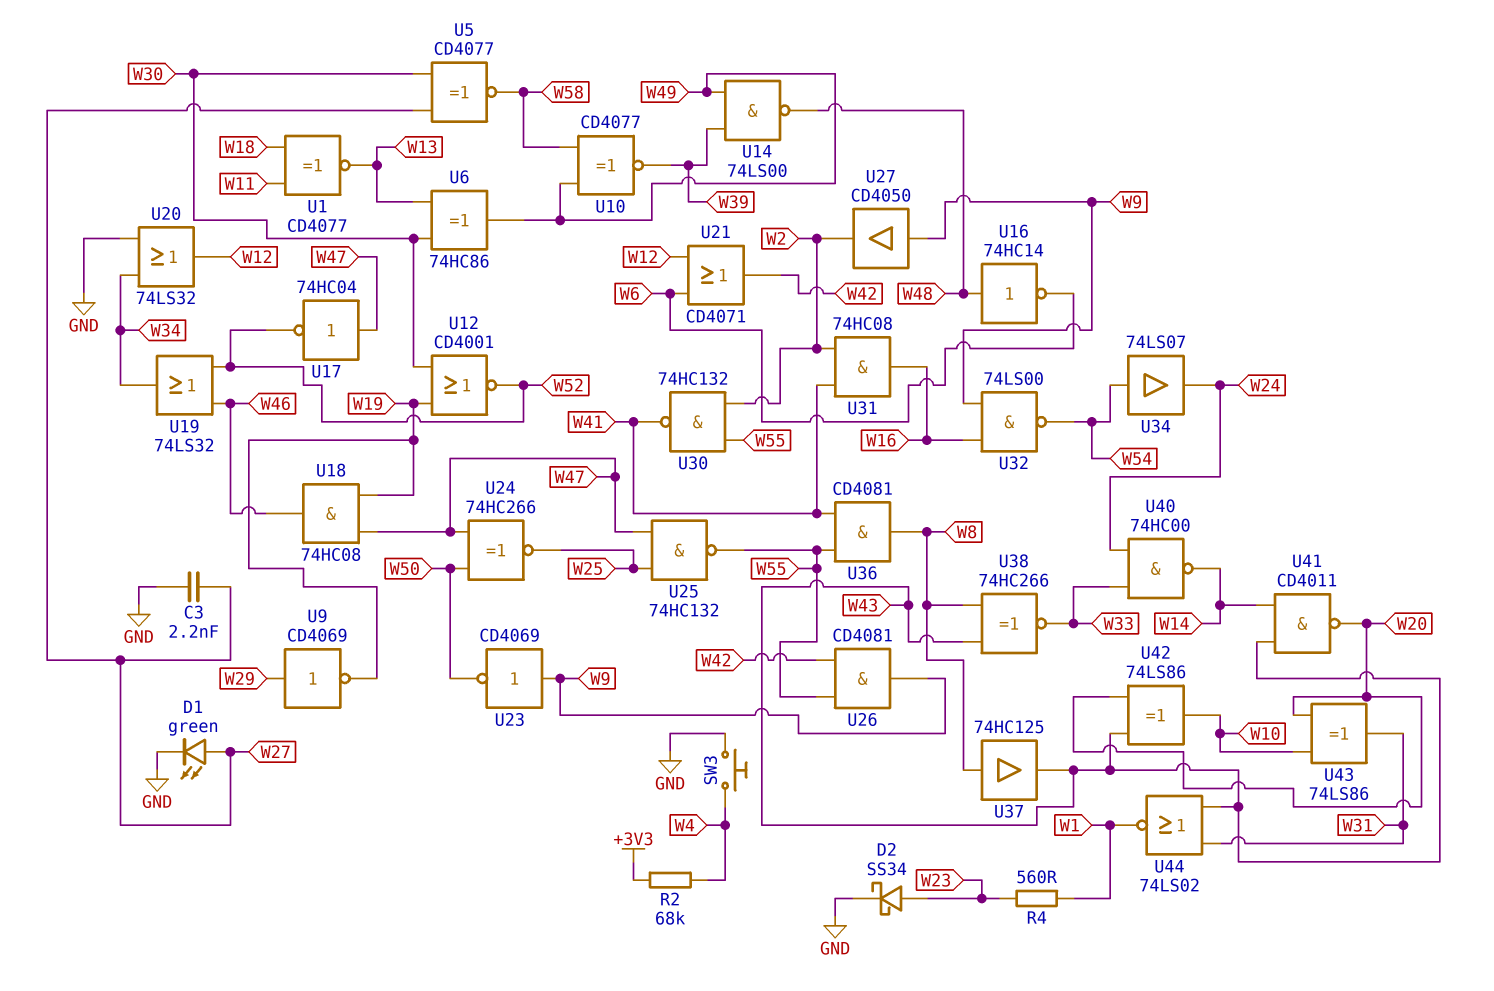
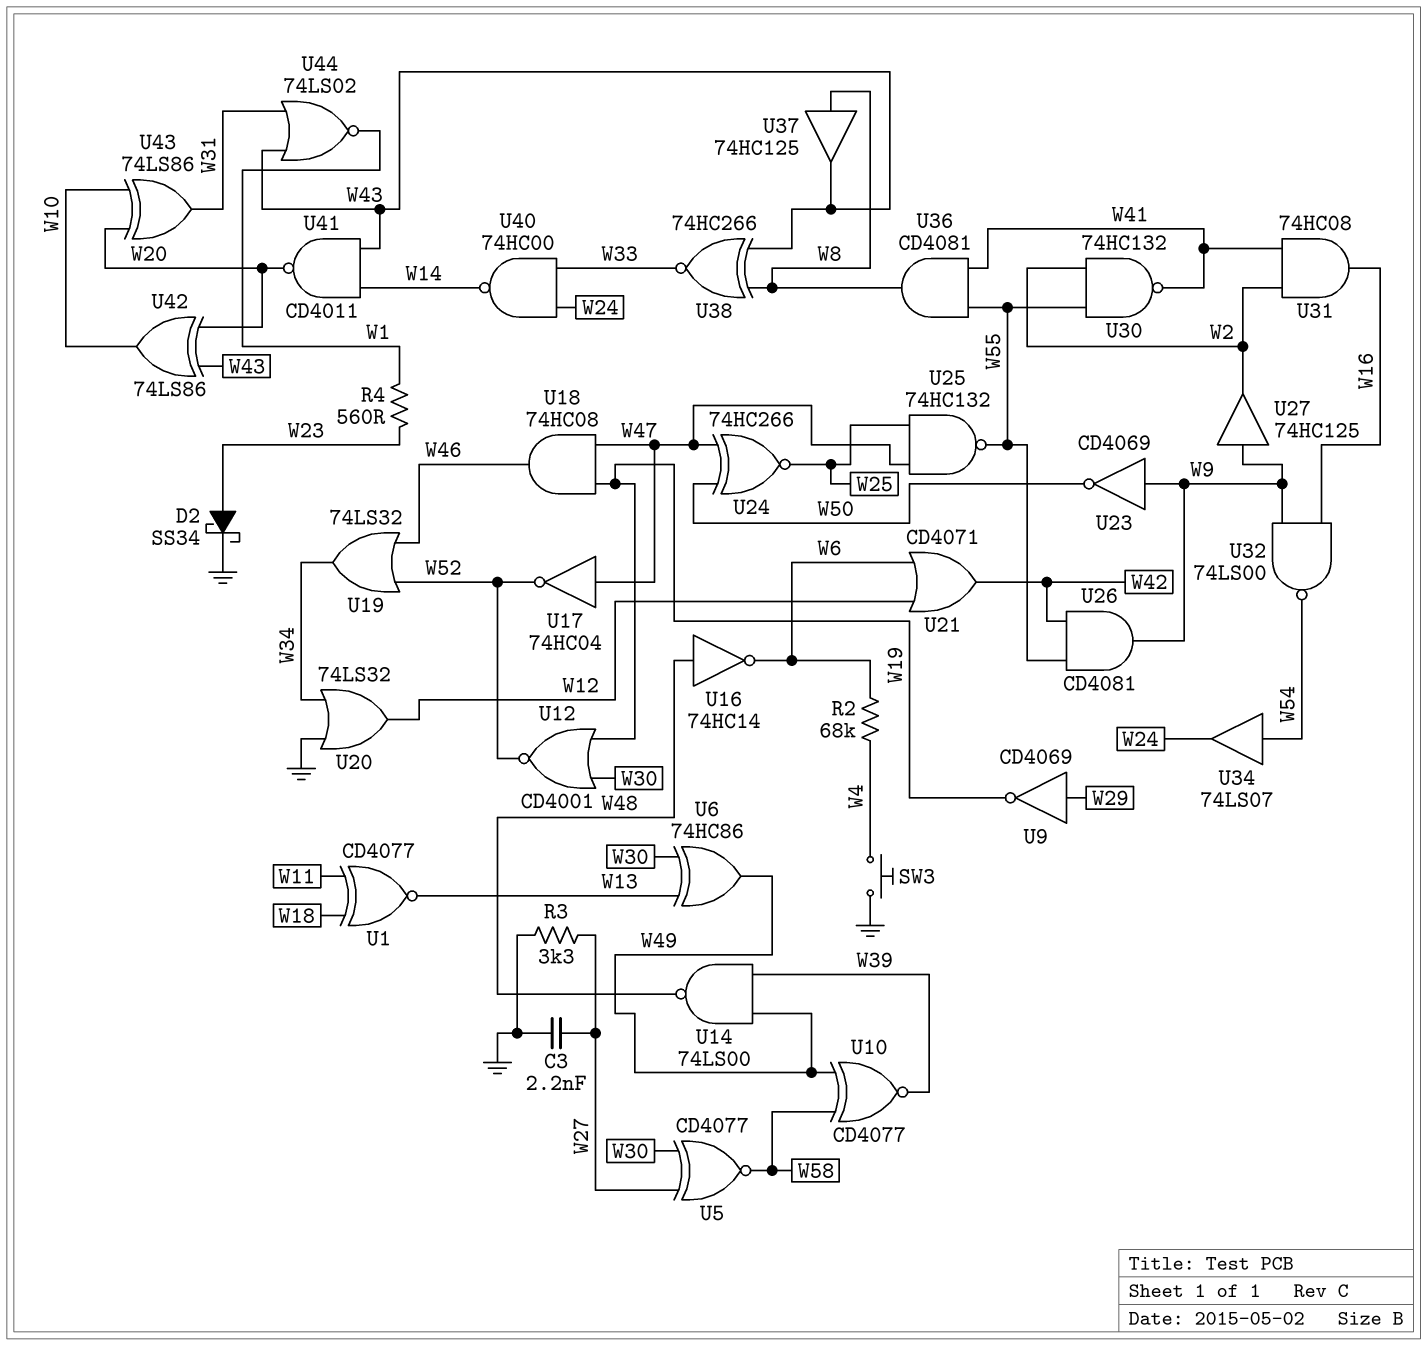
D1: LED green (A W27, K GND) -> none
R2: 68k (+3V3, W4) -> 68k (W4, W6)
R3: none -> 3.3k (GND, W27)
U27: buffer CD4050 (in W9, out W2) -> buffer 74HC125 (in W9, out W2)

